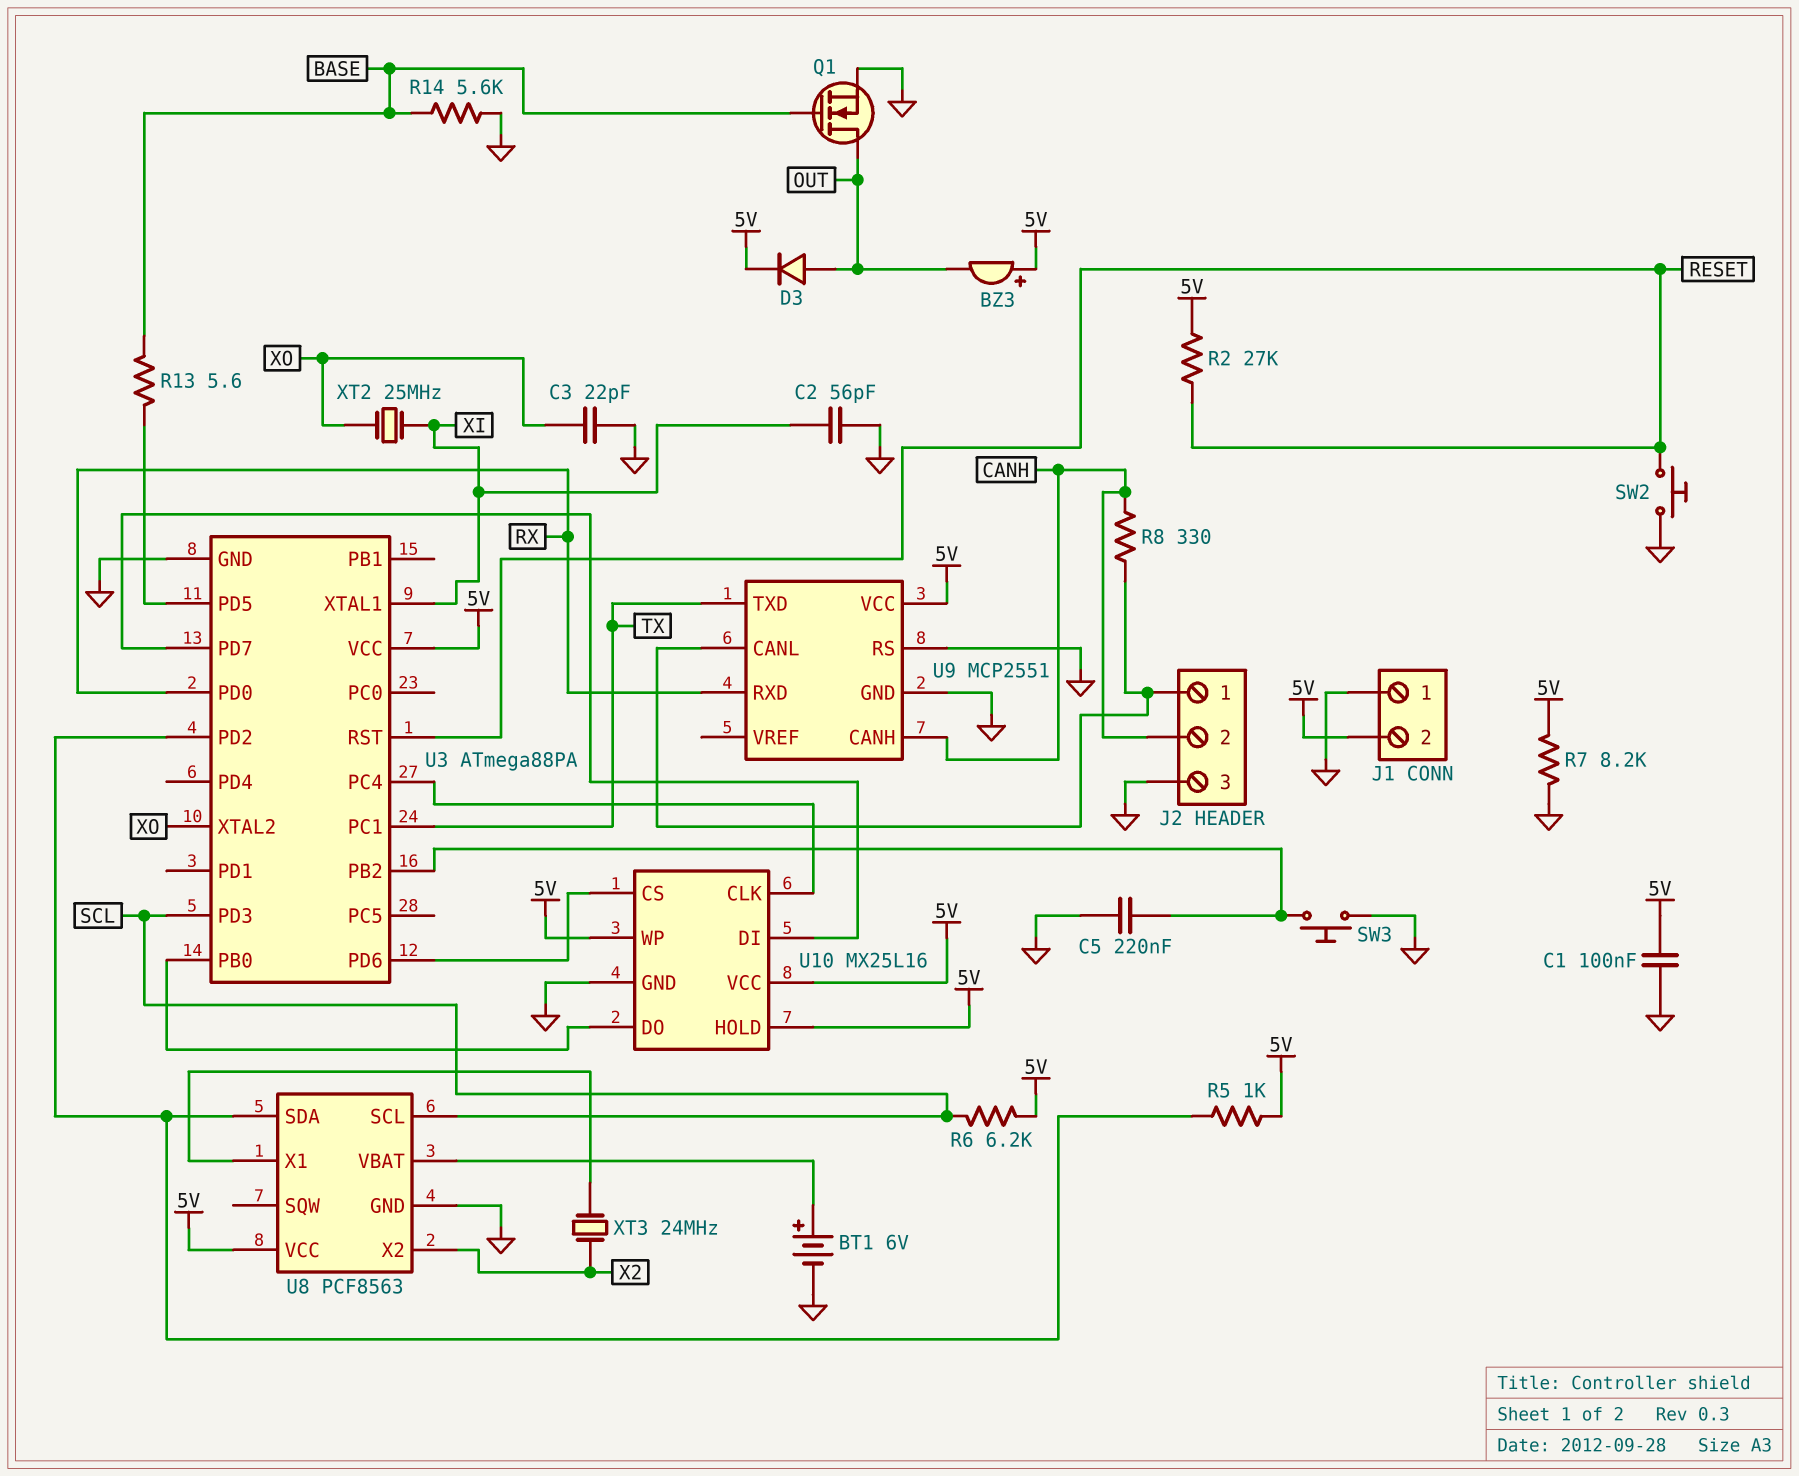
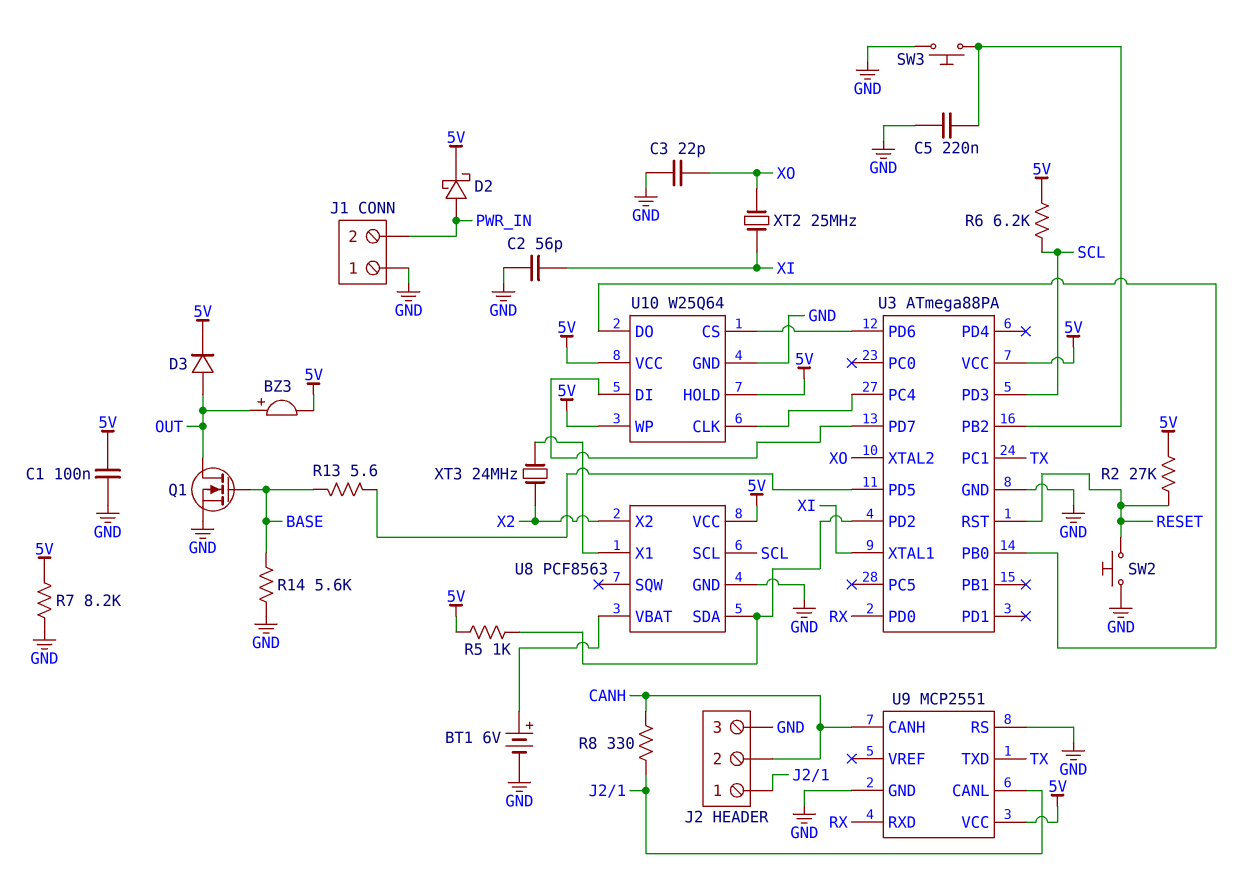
BZ3: buzzer (plus 5V, minus OUT) -> buzzer (plus OUT, minus 5V)
D2: none -> schottky (A PWR_IN, K 5V)
J1 pin 2: 5V -> PWR_IN
U10: MX25L16 -> W25Q64

